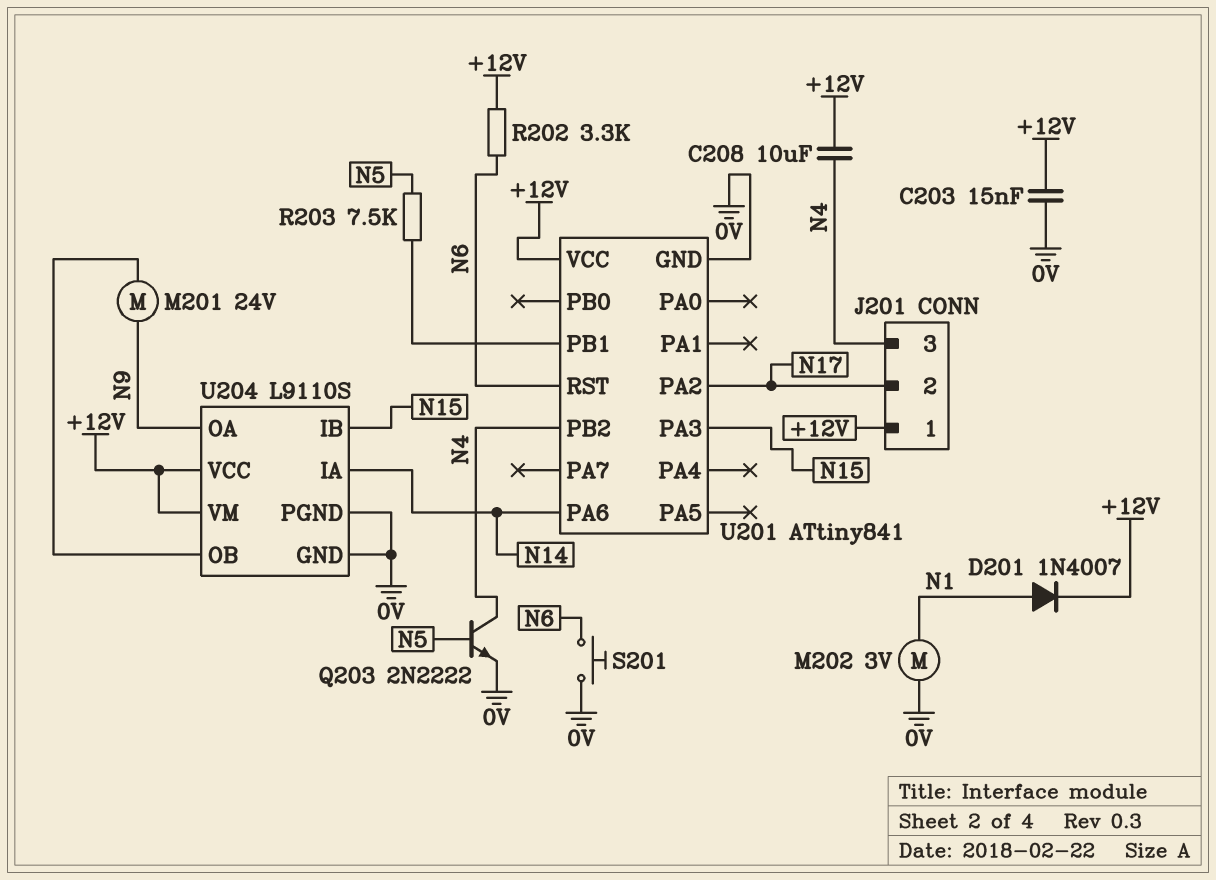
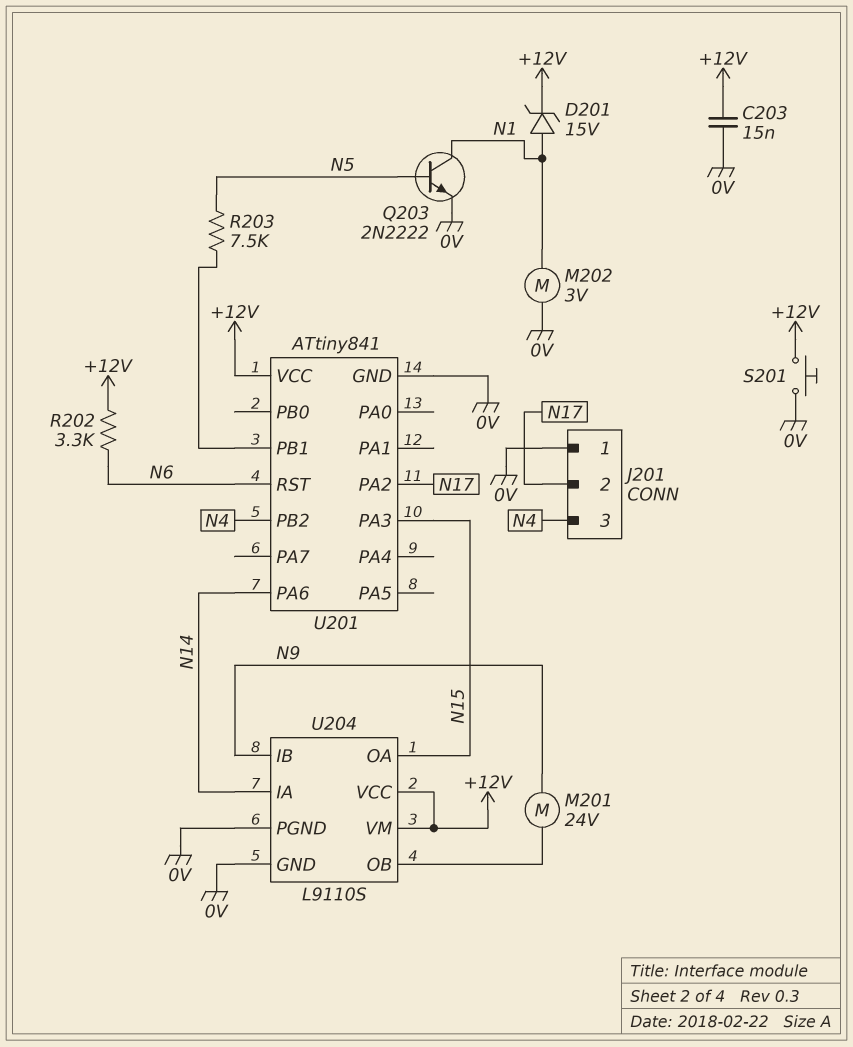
C208: 10uF (+12V, N4) -> none
D201: diode 1N4007 (A N1, K +12V) -> zener 15V (A N1, K +12V)
J201 pin 1: +12V -> 0V
Q203: NPN 2N2222 (B N5, C N4, E 0V) -> NPN 2N2222 (B N5, C N1, E 0V)
S201: button (0V, N6) -> button (+12V, 0V)
U204 pin IB: N15 -> N9
U204 pin OA: N9 -> N15

